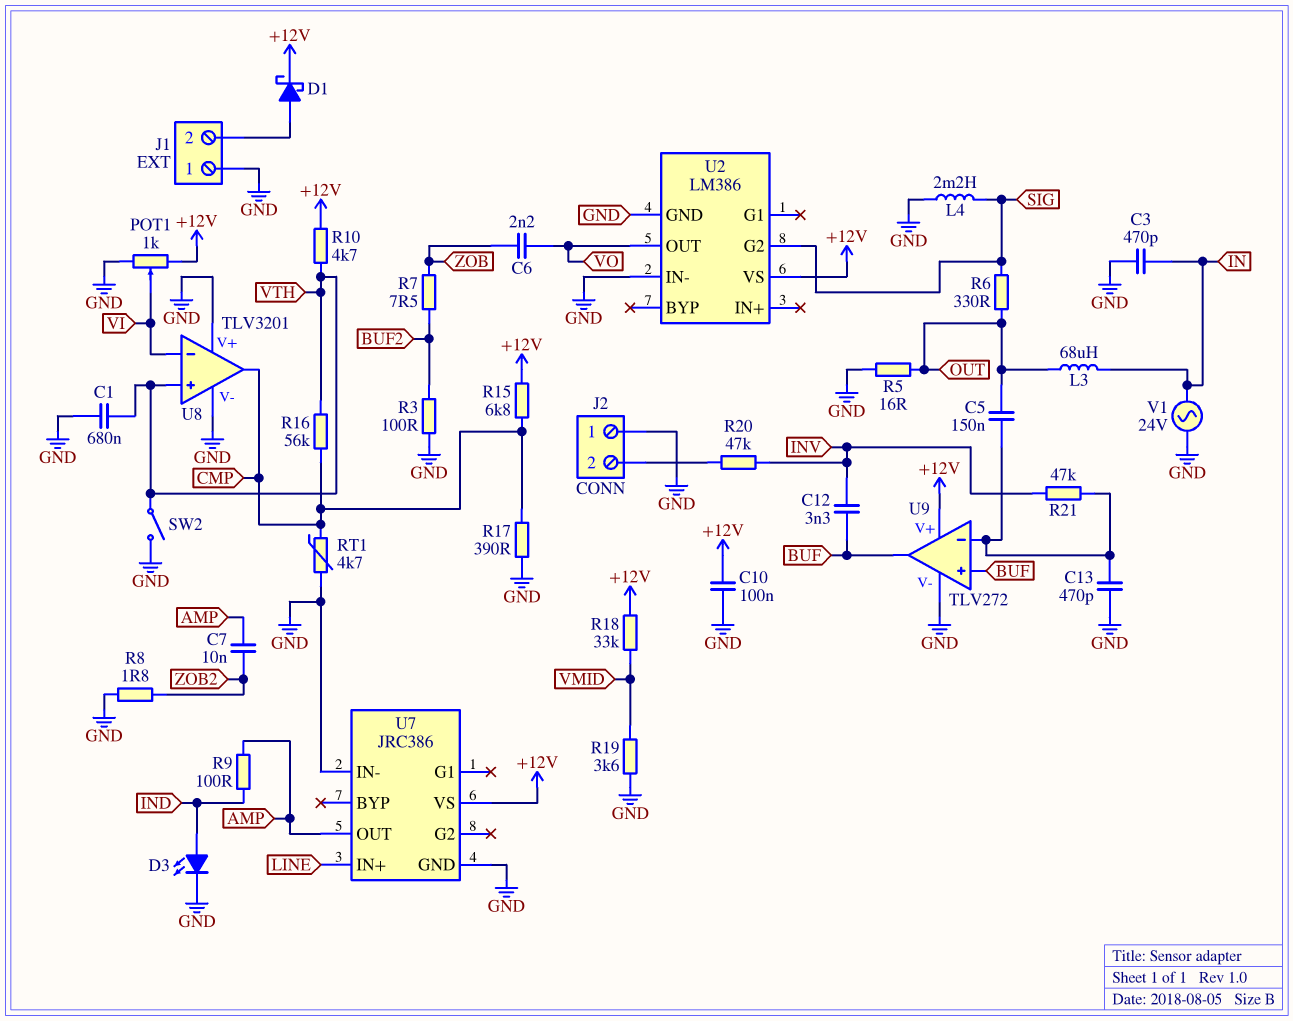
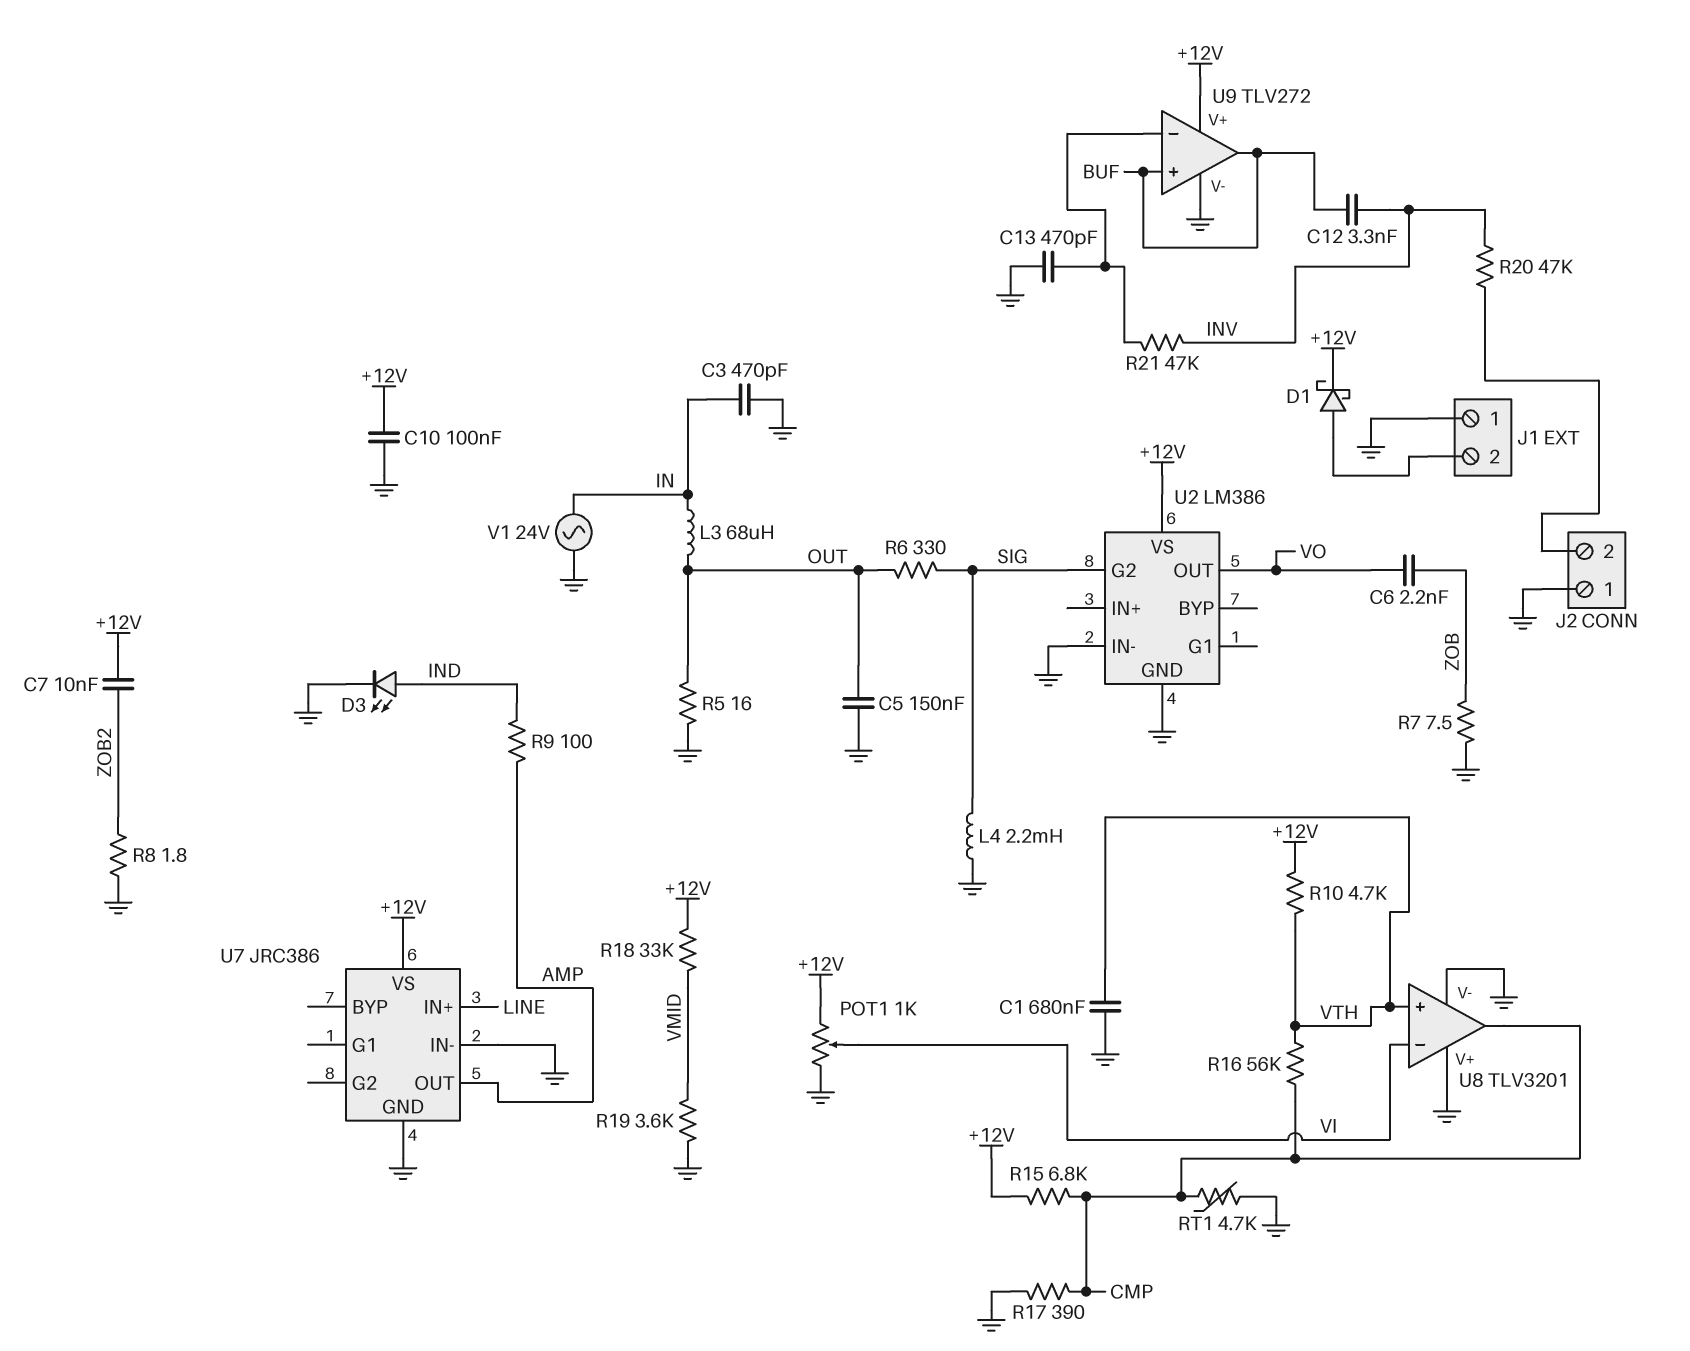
C5: 150nF (OUT, U9/in-) -> 150nF (GND, OUT)
C7: 10nF (AMP, ZOB2) -> 10nF (+12V, ZOB2)
R3: 100 (BUF2, GND) -> none
R7: 7.5 (BUF2, ZOB) -> 7.5 (GND, ZOB)
SW2: switch (GND, VTH) -> none

